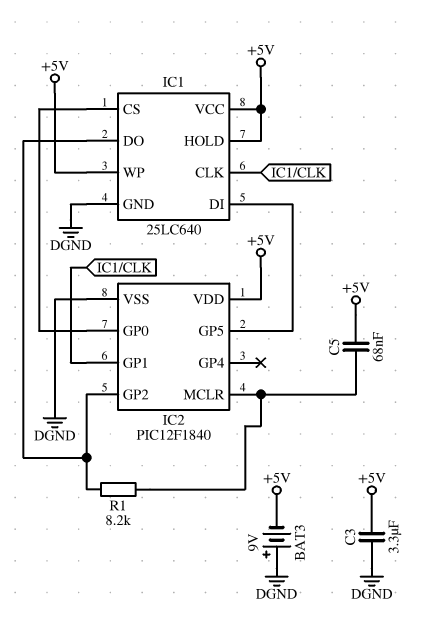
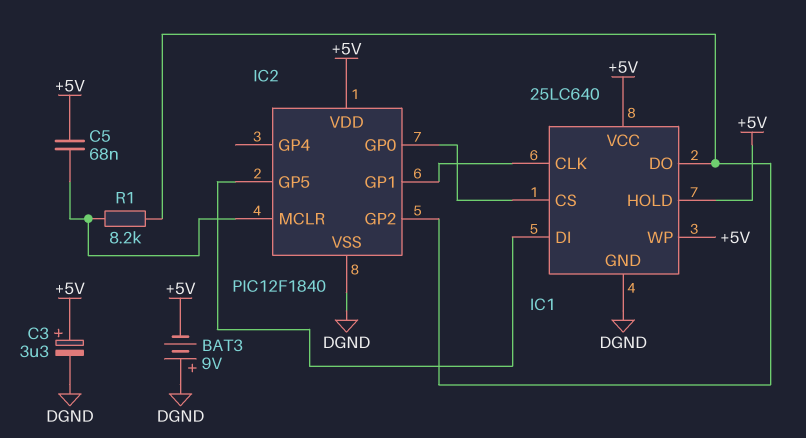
C3: 3.3uF (+5V, DGND) -> 3.3uF (plus +5V, minus DGND)

